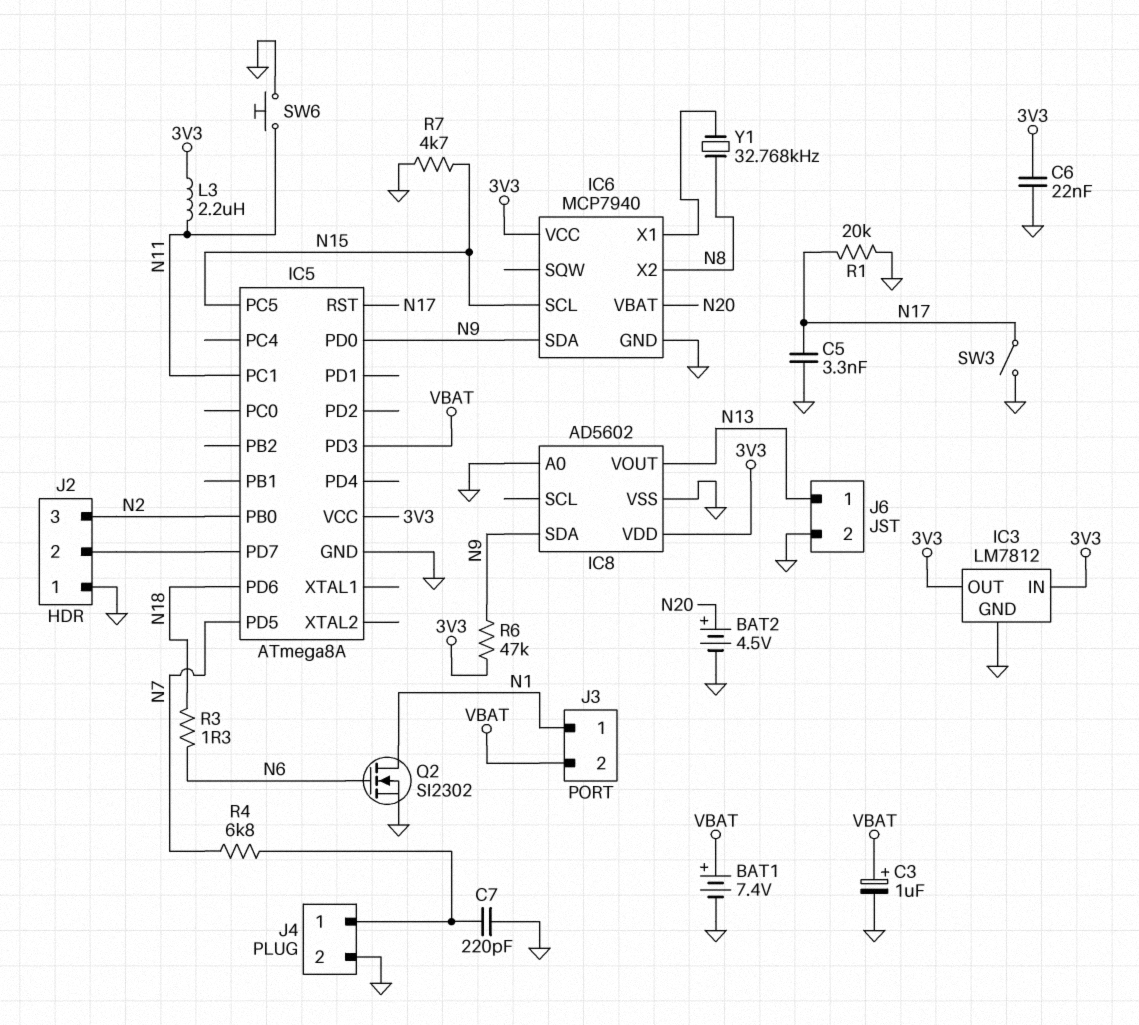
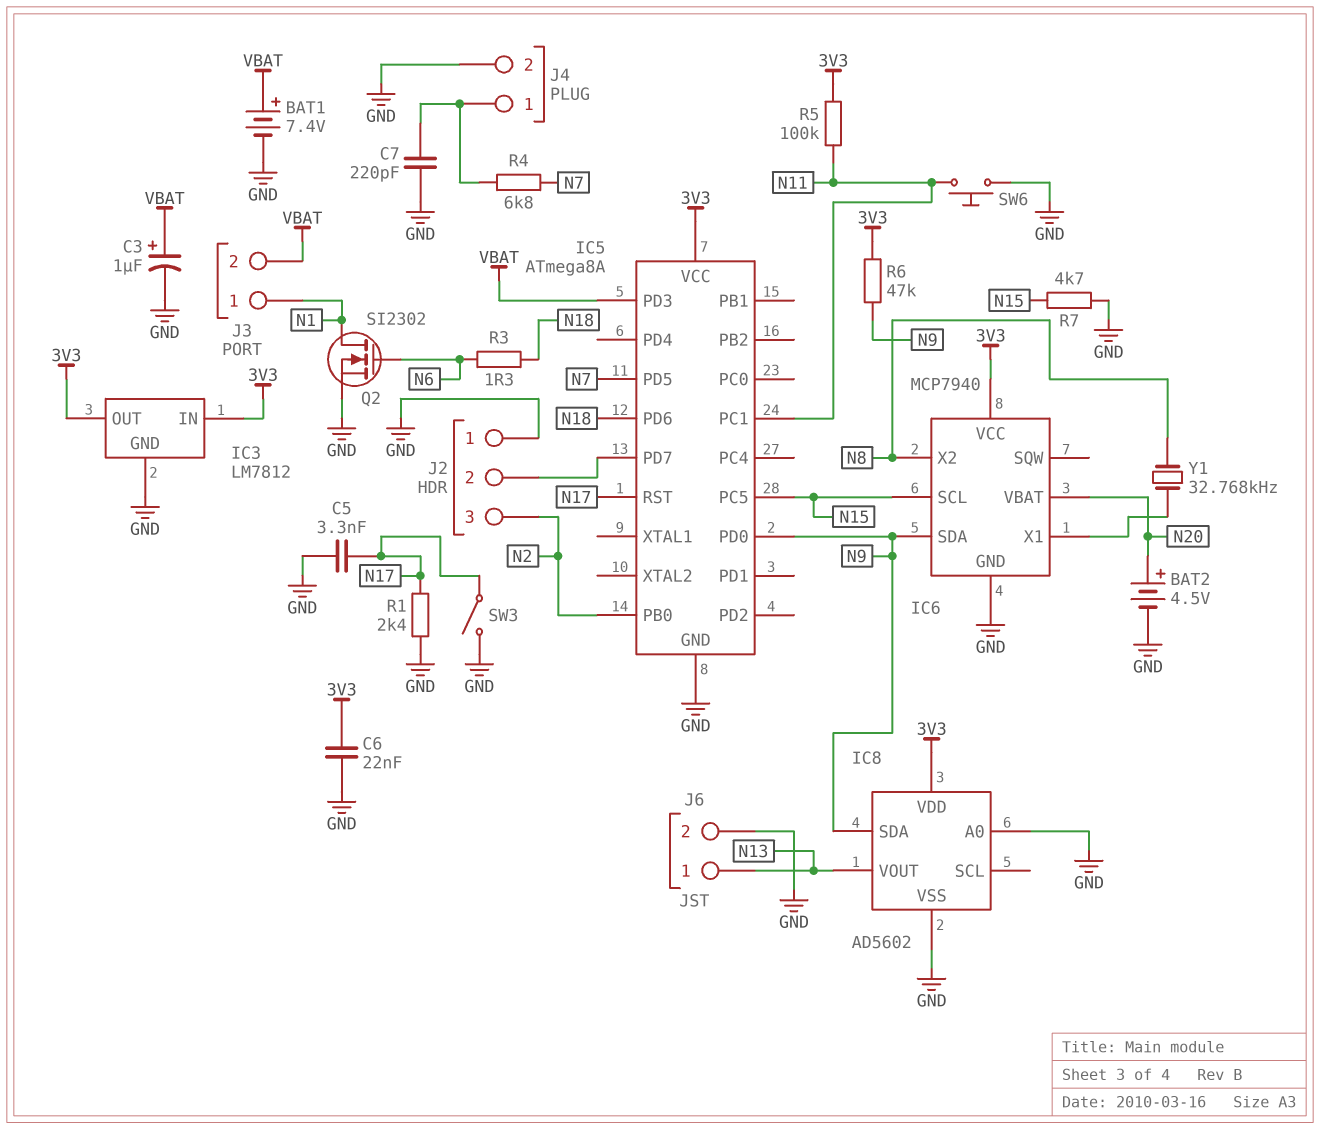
L3: 2.2uH (3V3, N11) -> none
R1: 20k (GND, N17) -> 2.4k (GND, N17)
R5: none -> 100k (3V3, N11)

